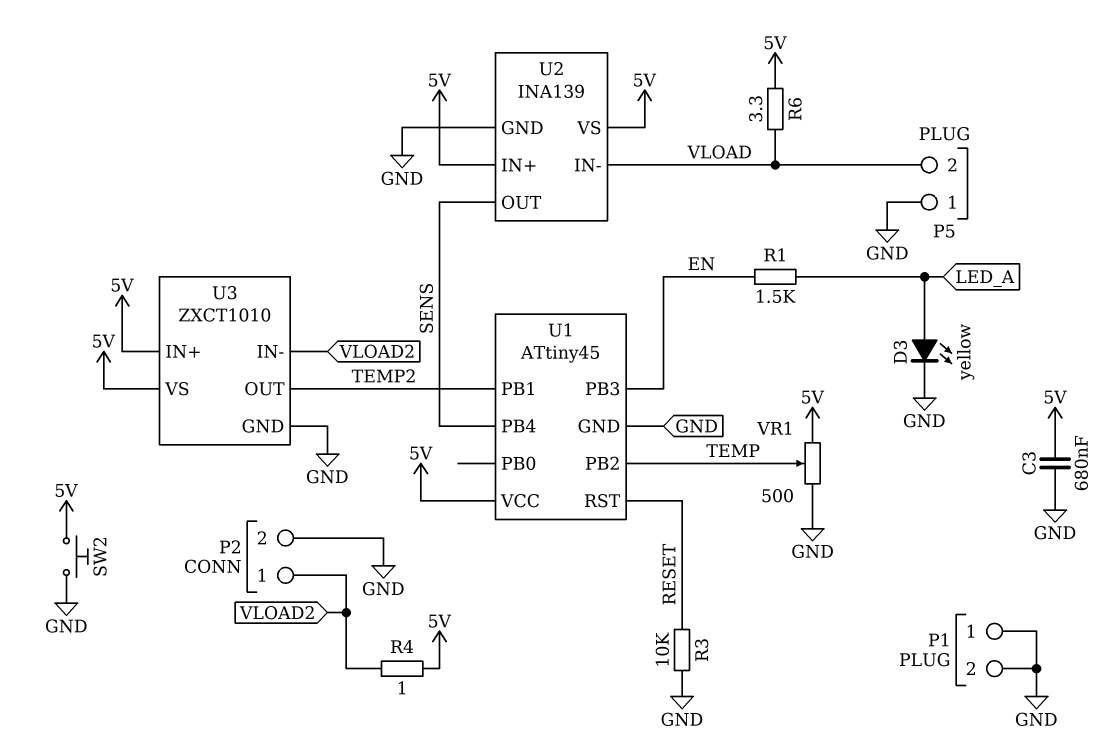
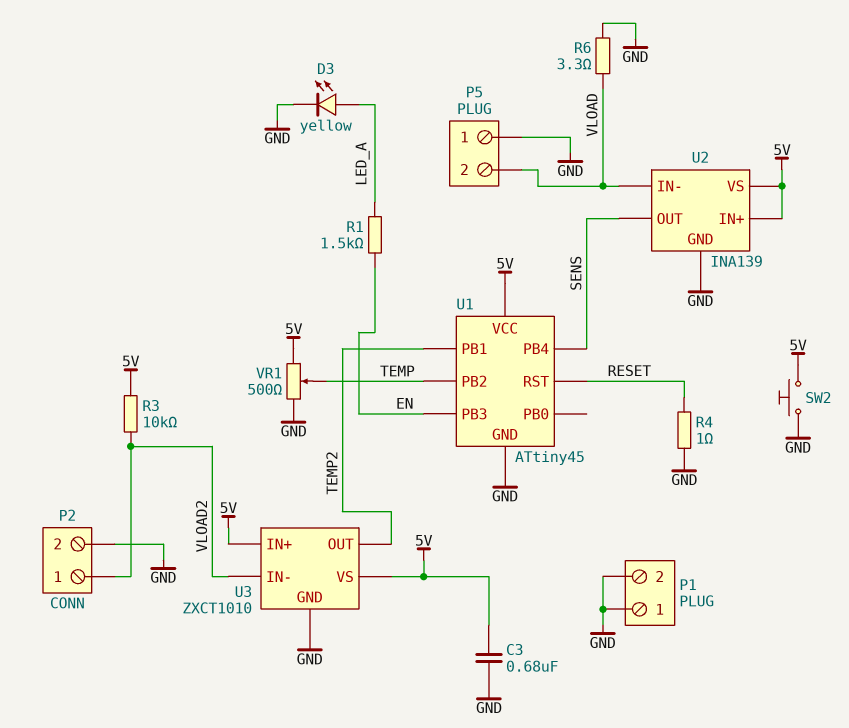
R3: 10k (GND, RESET) -> 10k (5V, VLOAD2)
R4: 1 (5V, VLOAD2) -> 1 (GND, RESET)
R6: 3.3 (5V, VLOAD) -> 3.3 (GND, VLOAD)

